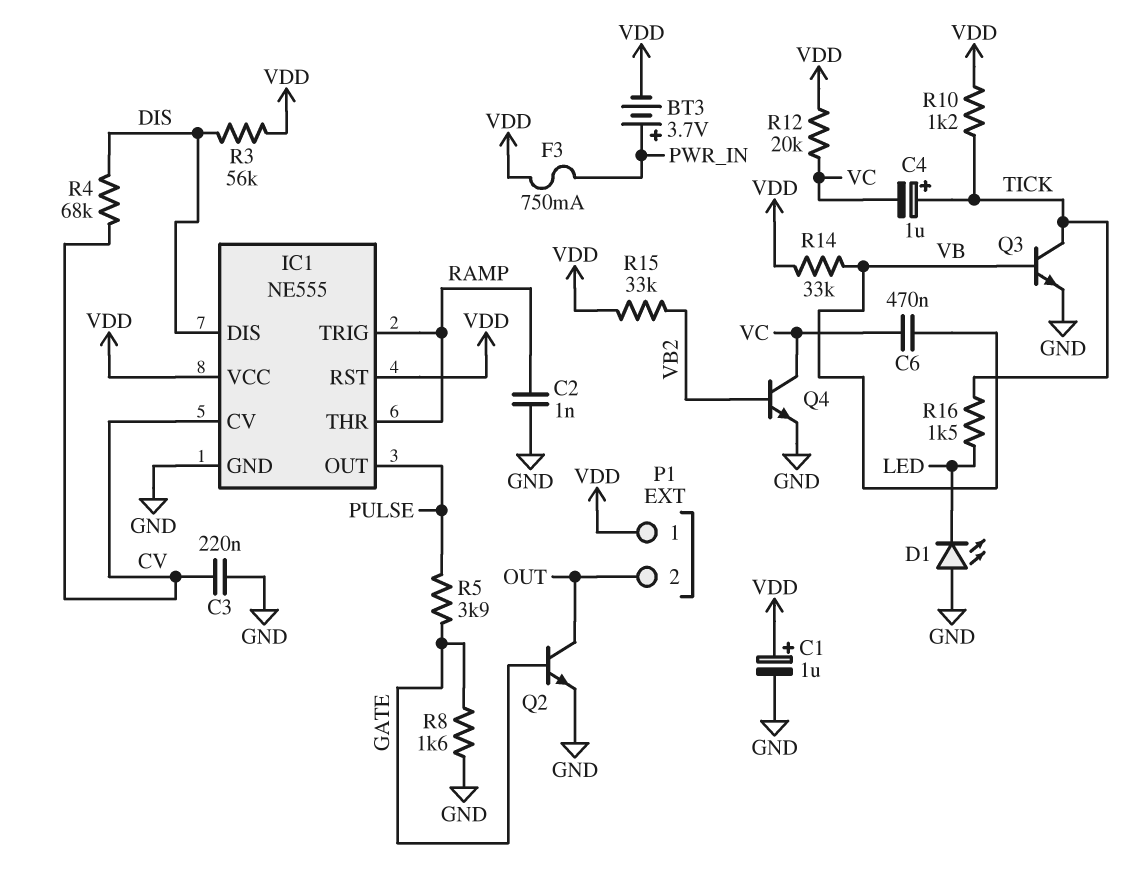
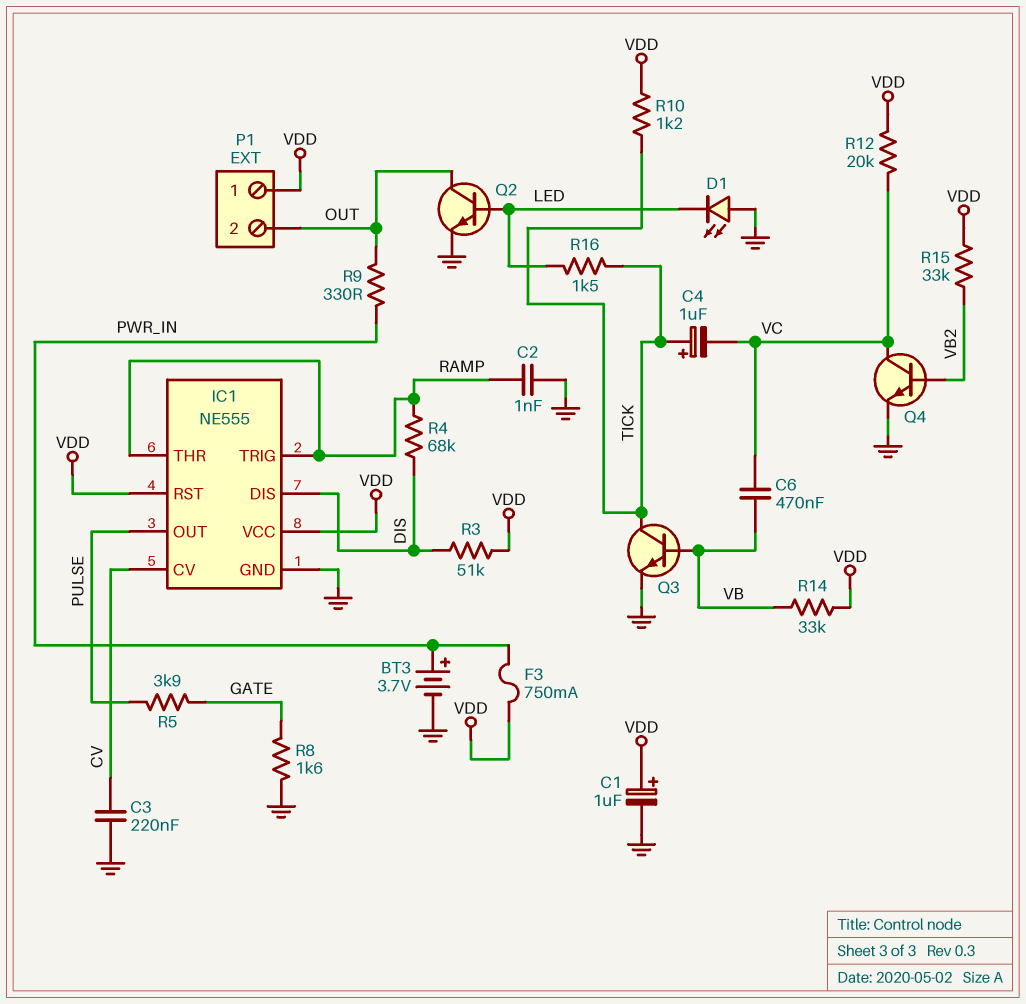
BT3: 3.7V (plus PWR_IN, minus VDD) -> 3.7V (plus PWR_IN, minus GND)
Q2: NPN (B GATE, C OUT, E GND) -> NPN (B LED, C OUT, E GND)
R3: 56k (DIS, VDD) -> 51k (DIS, VDD)
R4: 68k (CV, DIS) -> 68k (DIS, RAMP)
R9: none -> 330 (OUT, PWR_IN)

